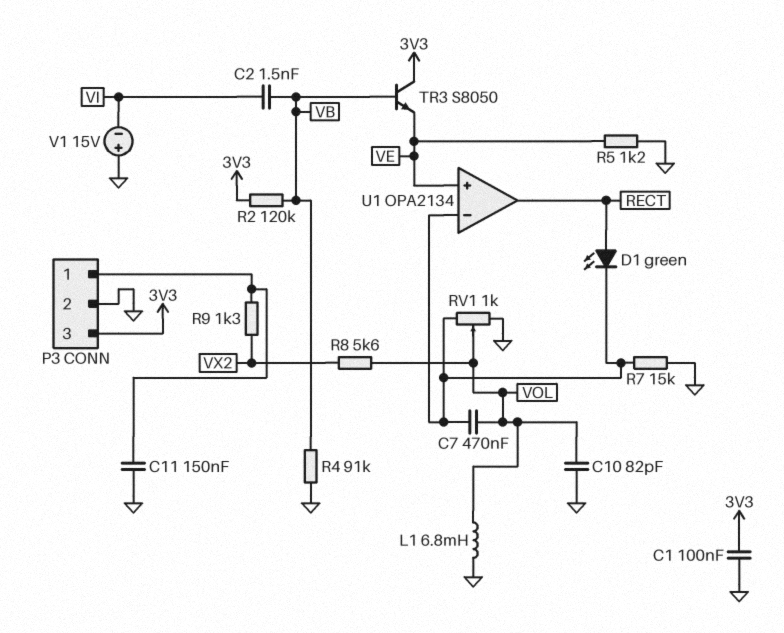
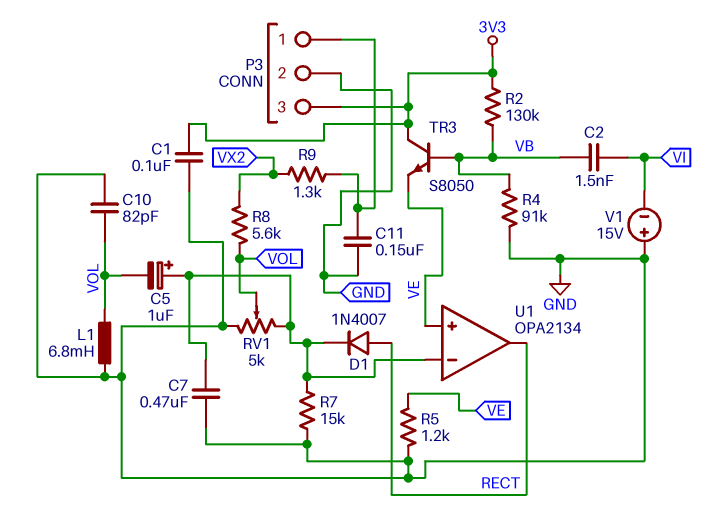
C5: none -> 1uF (plus U1/in-, minus VOL)
C7: 470nF (U1/in-, VOL) -> 470nF (GND, U1/in-)
D1: LED green (A RECT, K U1/in-) -> diode 1N4007 (A RECT, K U1/in-)
R2: 120k (3V3, VB) -> 130k (3V3, VB)
RV1: 1k (GND, U1/in-, wiper VOL) -> 5k (GND, U1/in-, wiper VOL)

